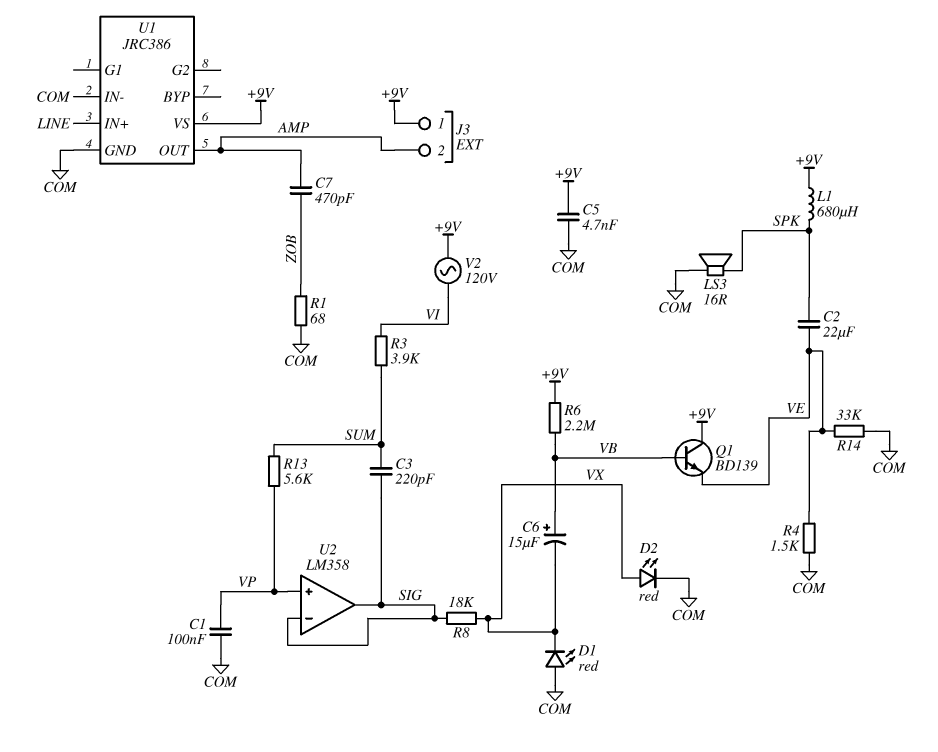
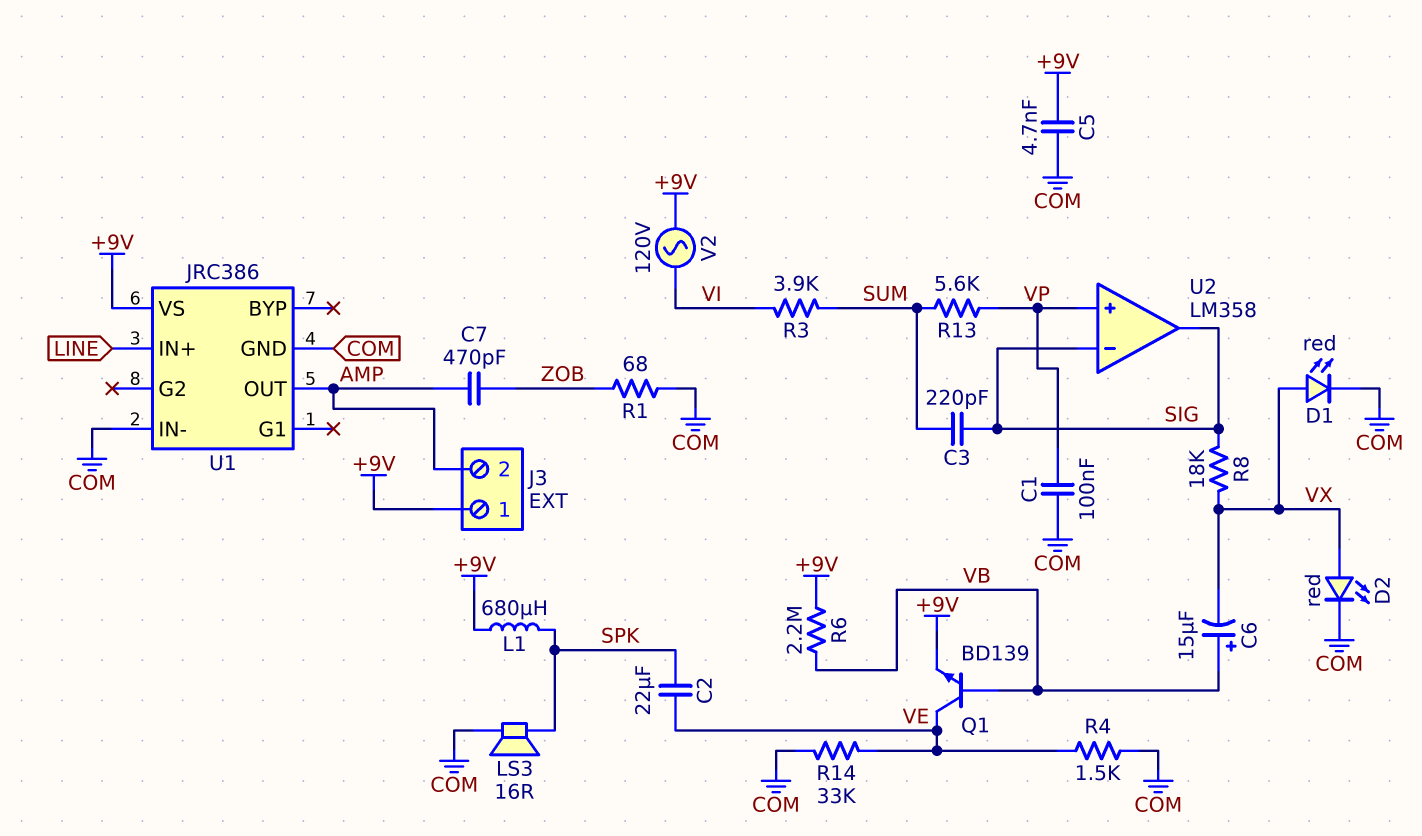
D1: LED red (A COM, K VX) -> LED red (A VX, K COM)
Q1: NPN BD139 (B VB, C +9V, E VE) -> NPN BD139 (B VB, C VE, E +9V)

